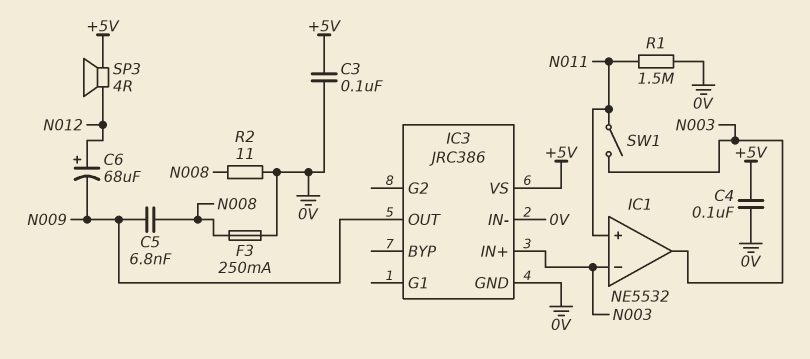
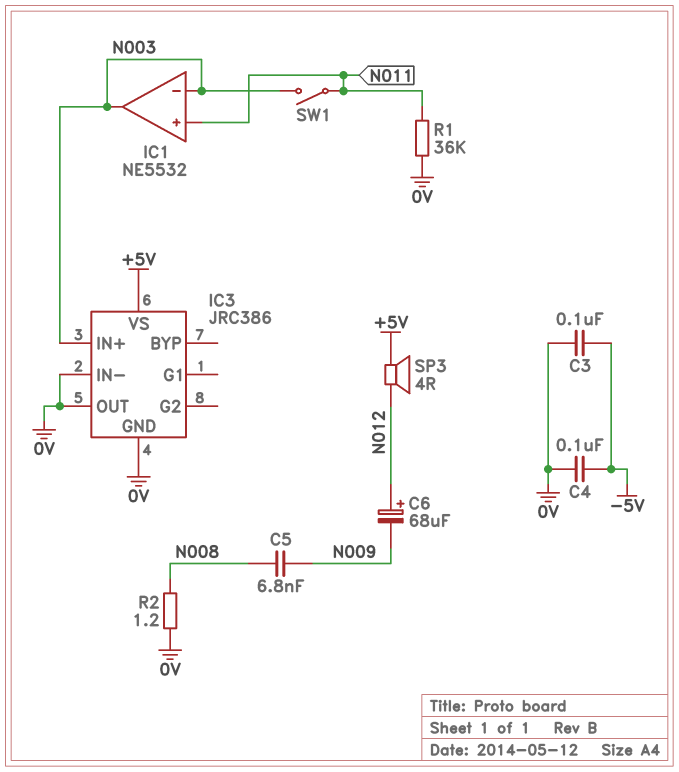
C3: 100nF (+5V, 0V) -> 100nF (-5V, 0V)
C4: 100nF (+5V, 0V) -> 100nF (-5V, 0V)
F3: 250mA (0V, N008) -> none
IC3 pin OUT: N009 -> 0V
R1: 1.5M (0V, N011) -> 36k (0V, N011)
R2: 11 (0V, N008) -> 1.2 (0V, N008)

